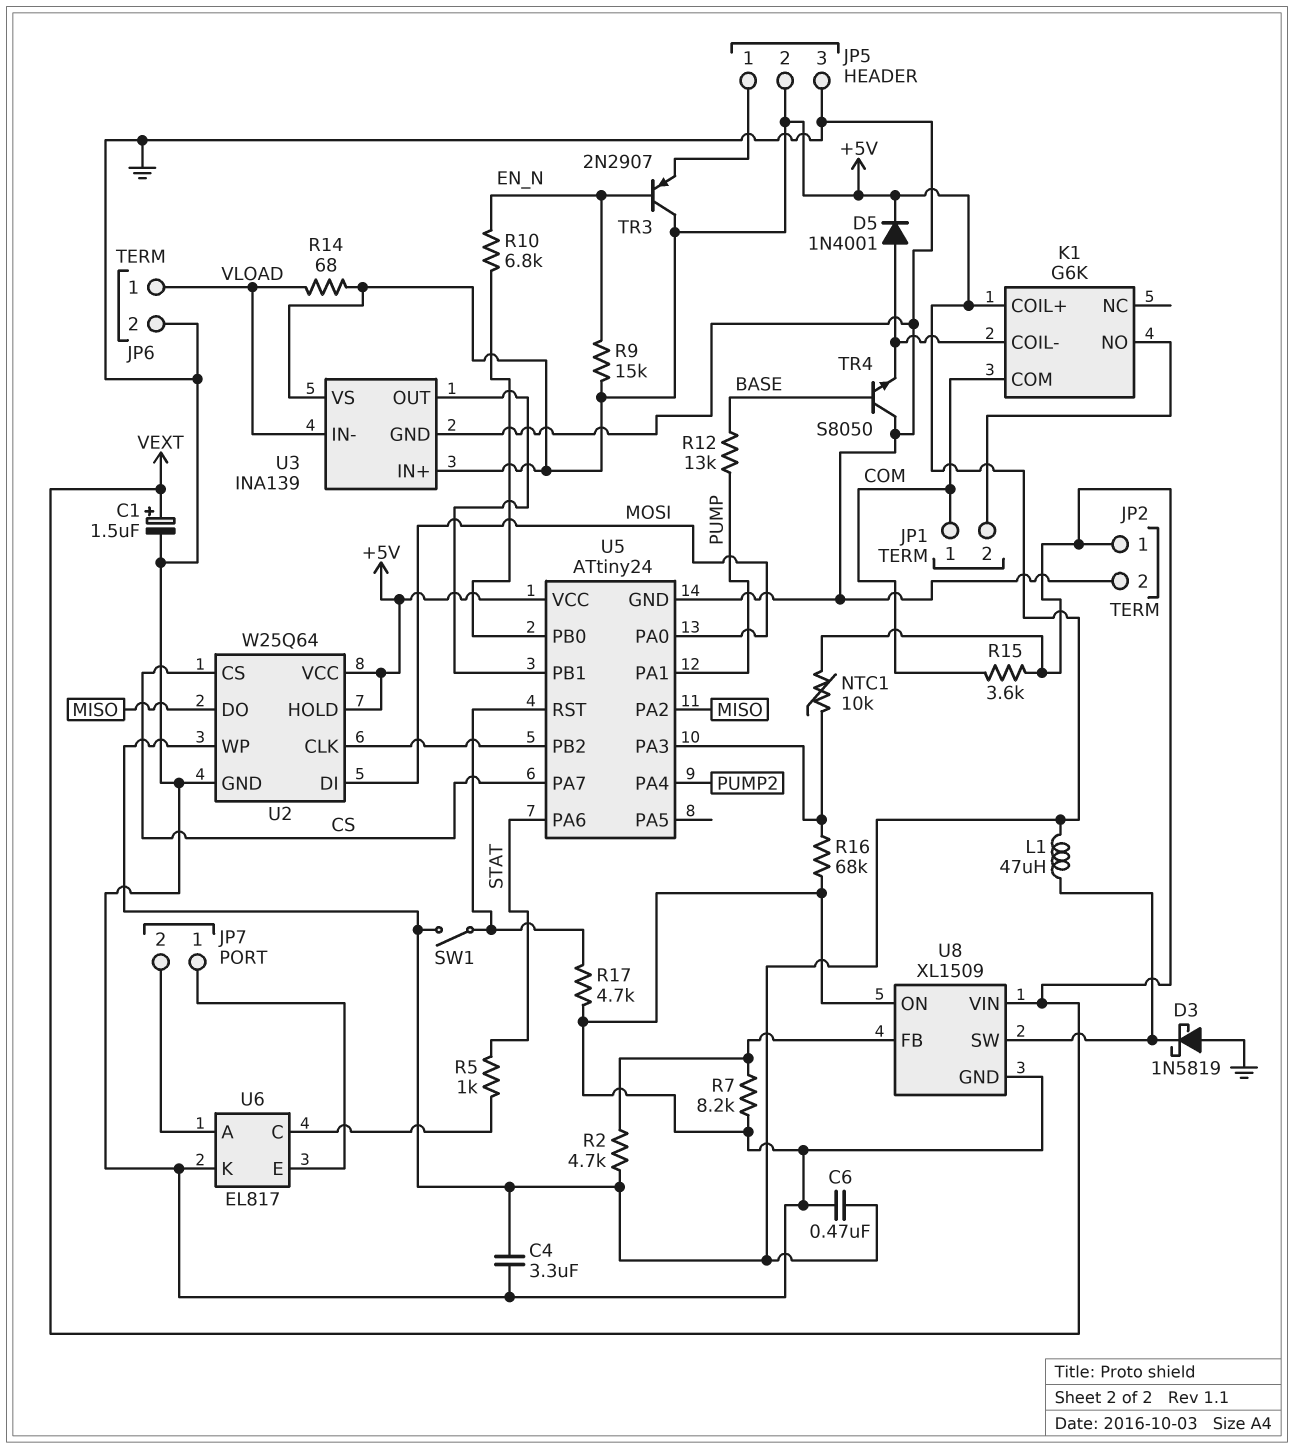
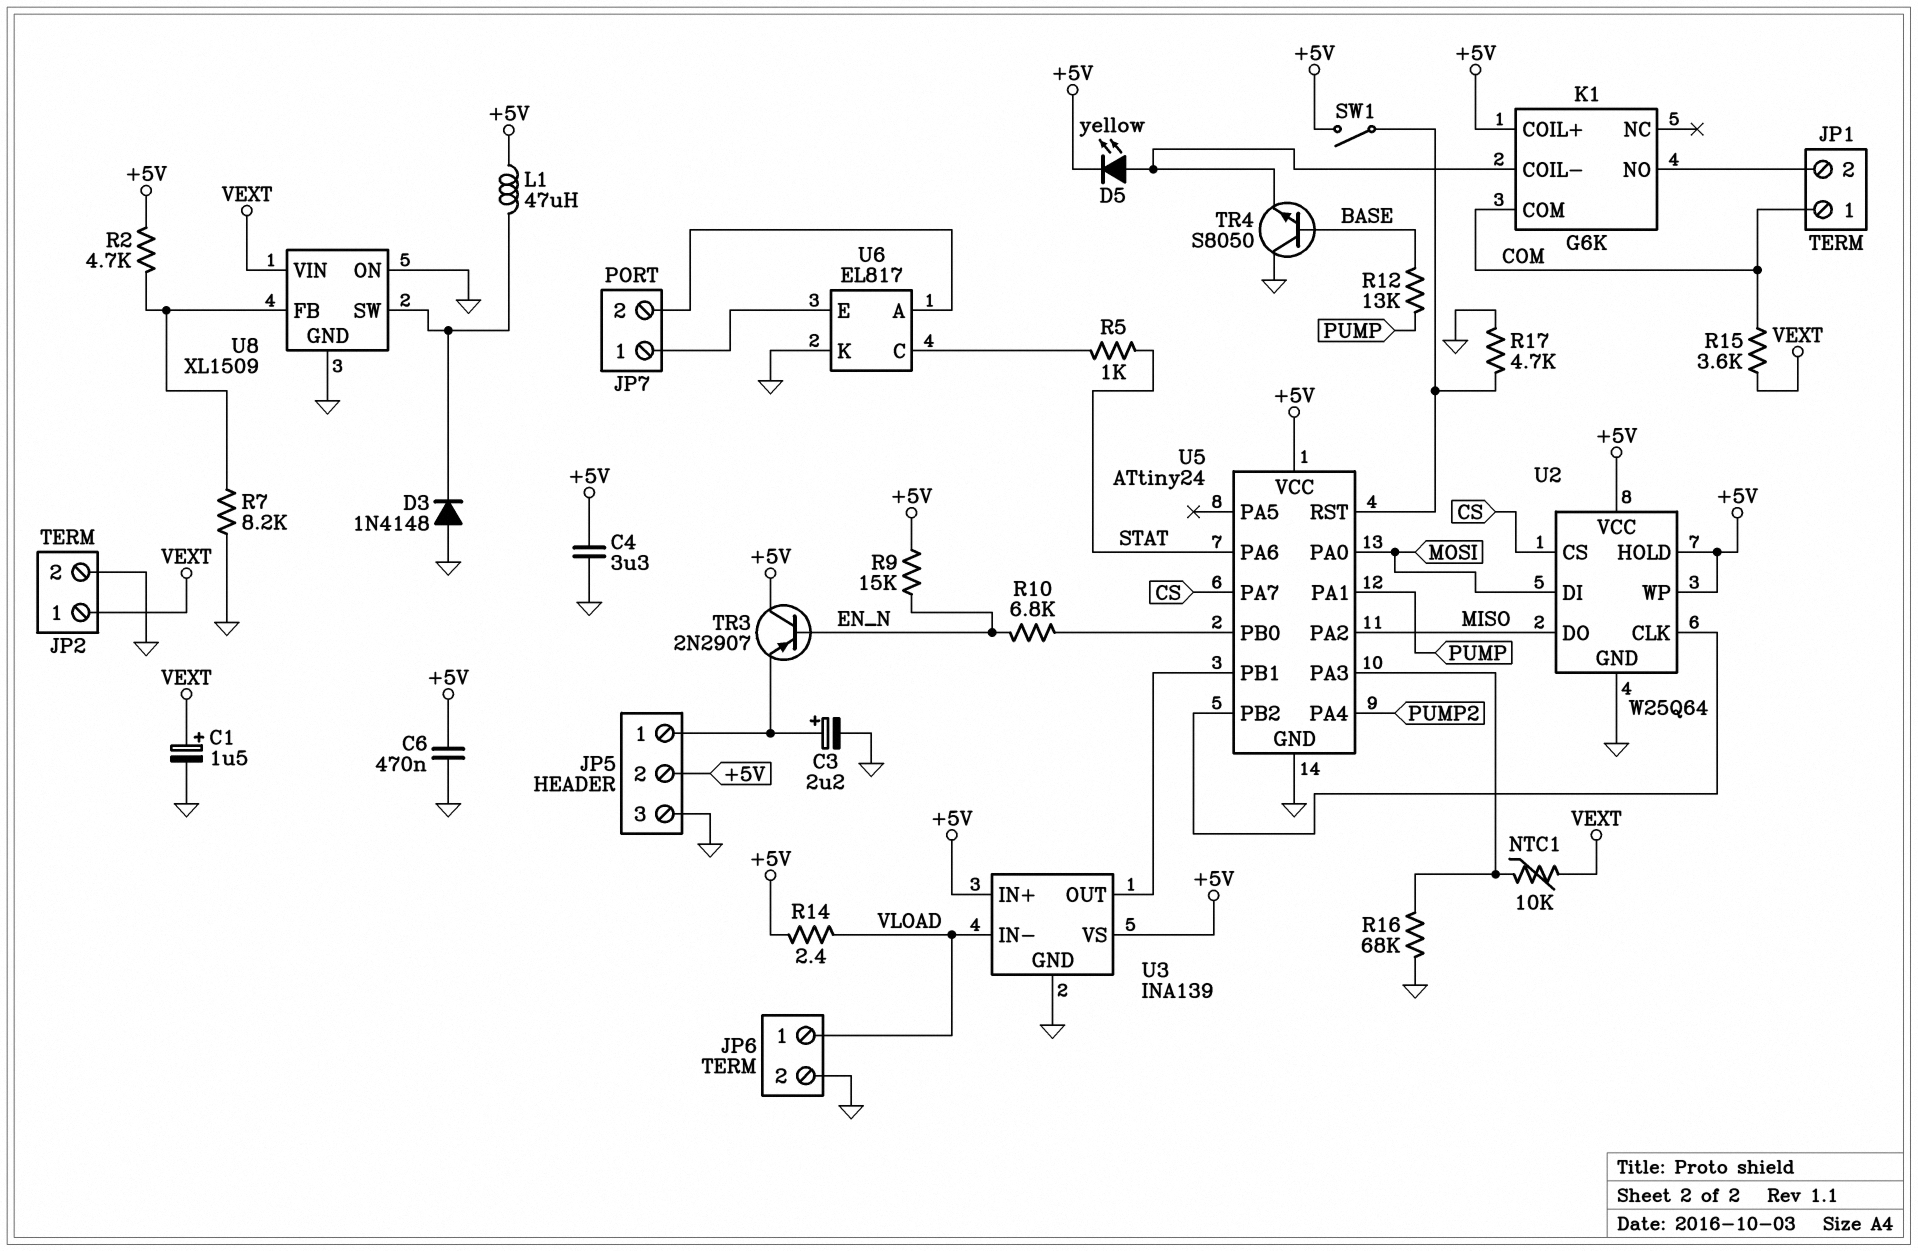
C3: none -> 2.2uF (plus JP5/1, minus GND)
D3: schottky 1N5819 (A GND, K U8/SW) -> diode 1N4148 (A GND, K U8/SW)
D5: diode 1N4001 (A K1/COIL-, K +5V) -> LED yellow (A K1/COIL-, K +5V)
R14: 68 (+5V, VLOAD) -> 2.4 (+5V, VLOAD)

